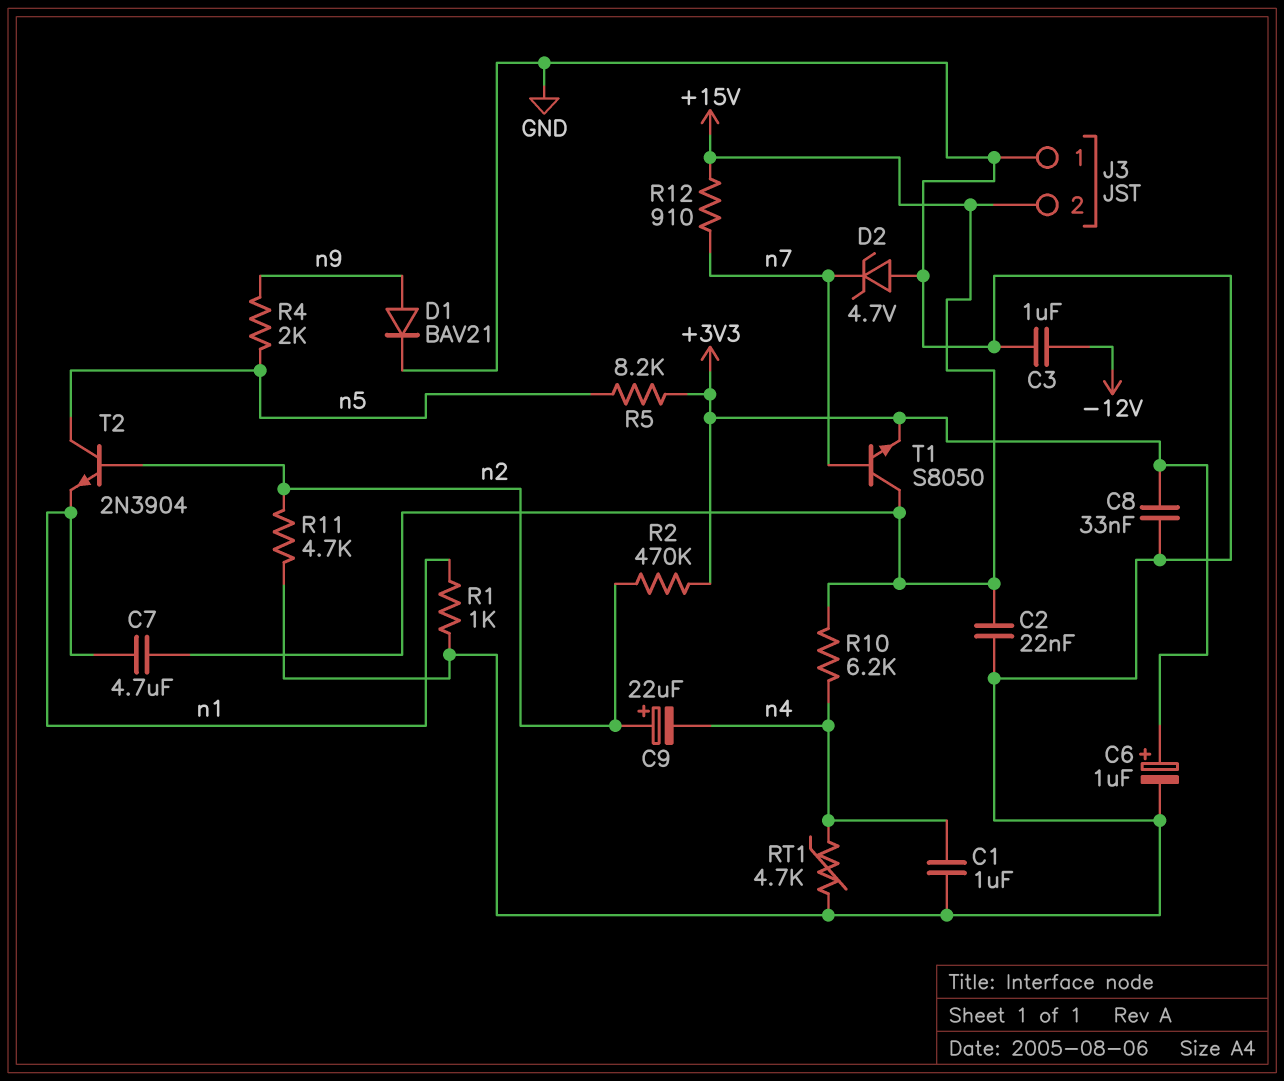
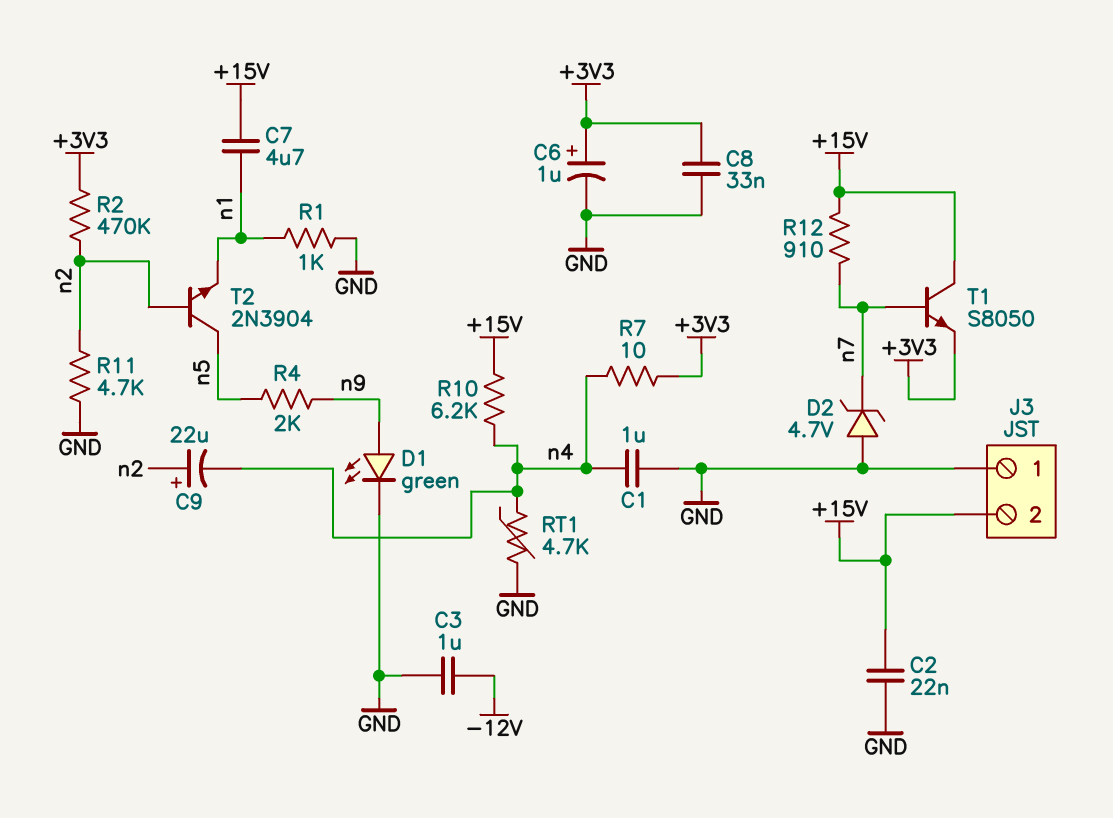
D1: diode BAV21 (A n9, K GND) -> LED green (A n9, K GND)
R5: 8.2k (+3V3, n5) -> none
R7: none -> 10 (+3V3, n4)

